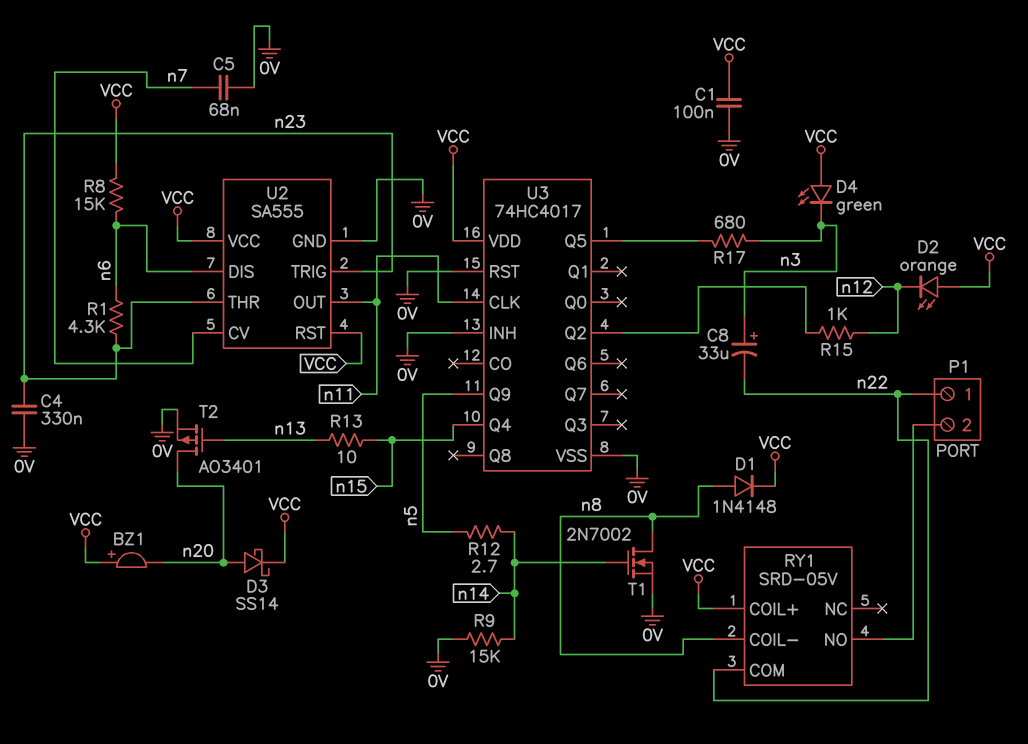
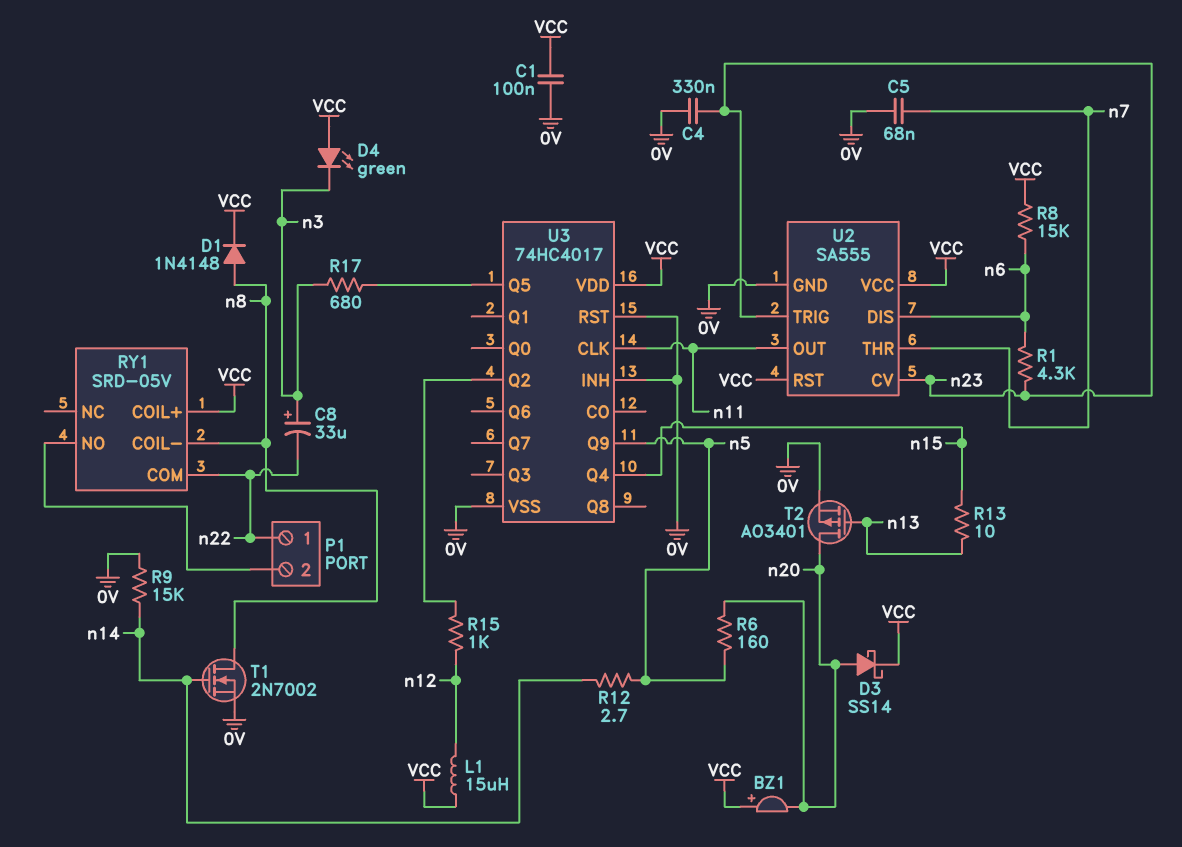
D2: LED orange (A VCC, K n12) -> none
L1: none -> 15uH (VCC, n12)
R6: none -> 160 (n5, n20)
U2 pin CV: n7 -> n23
U2 pin THR: n23 -> n7

